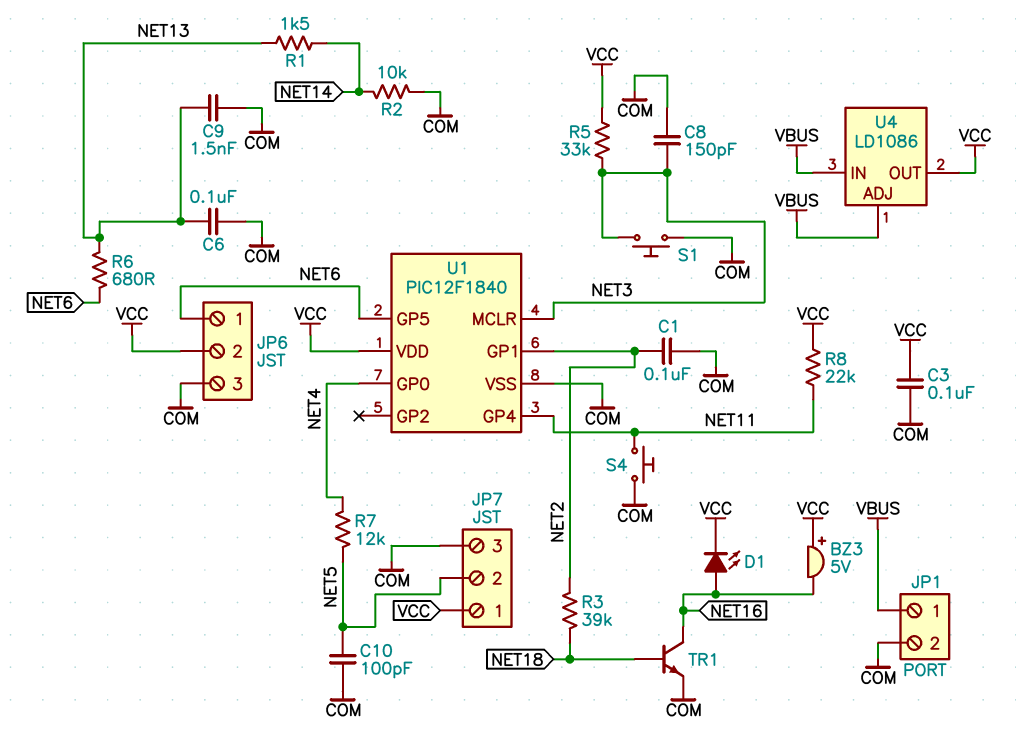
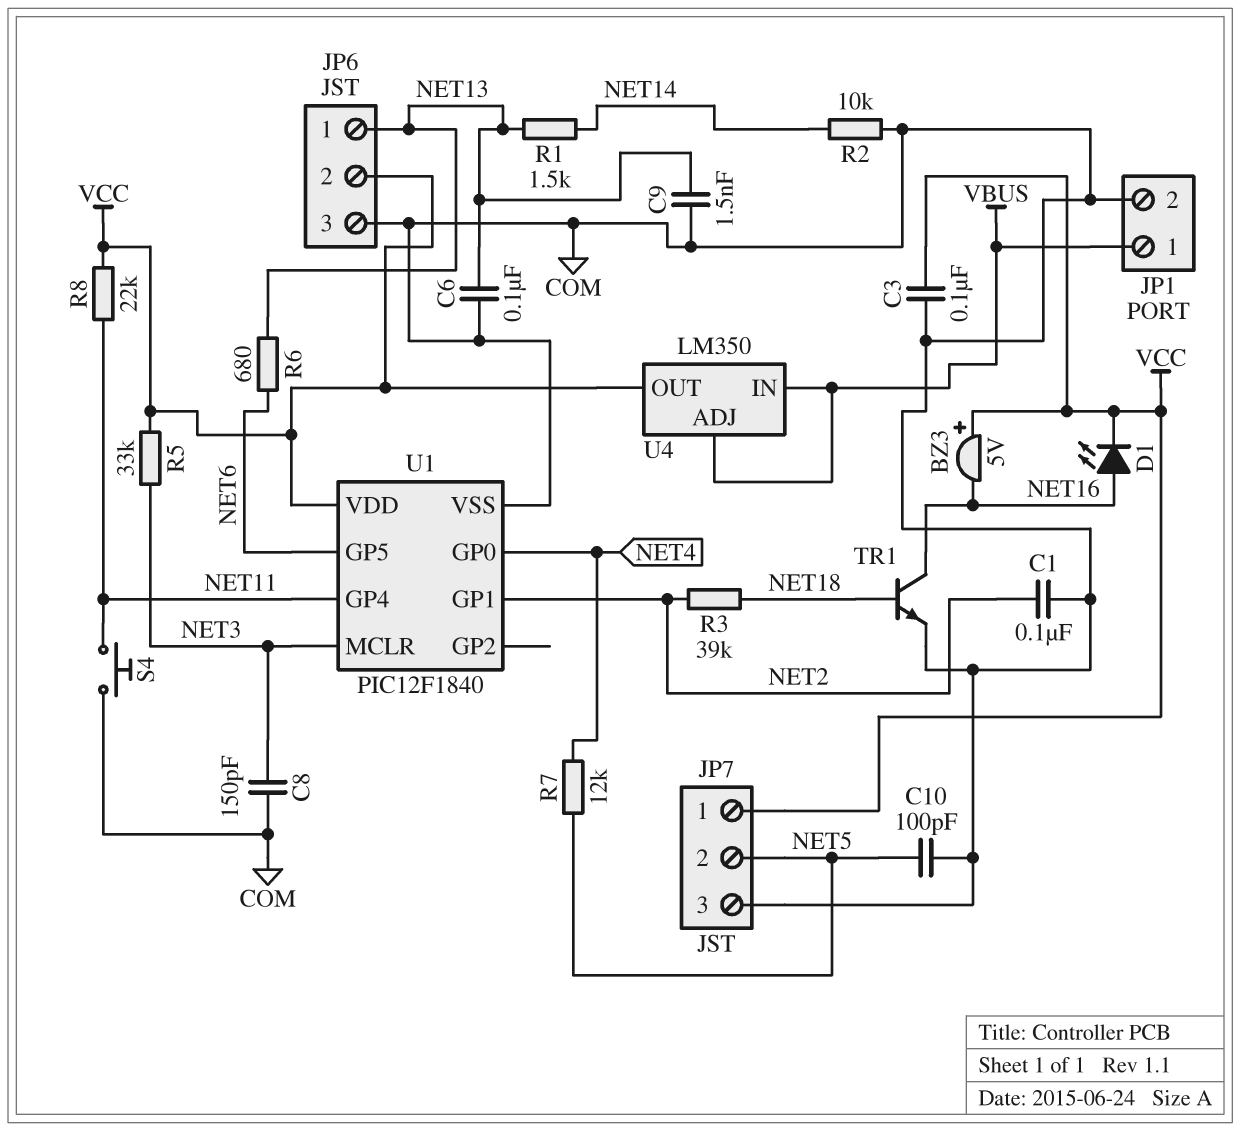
JP6 pin 1: NET6 -> NET13
S1: button (COM, NET3) -> none
U4: LD1086 -> LM350

